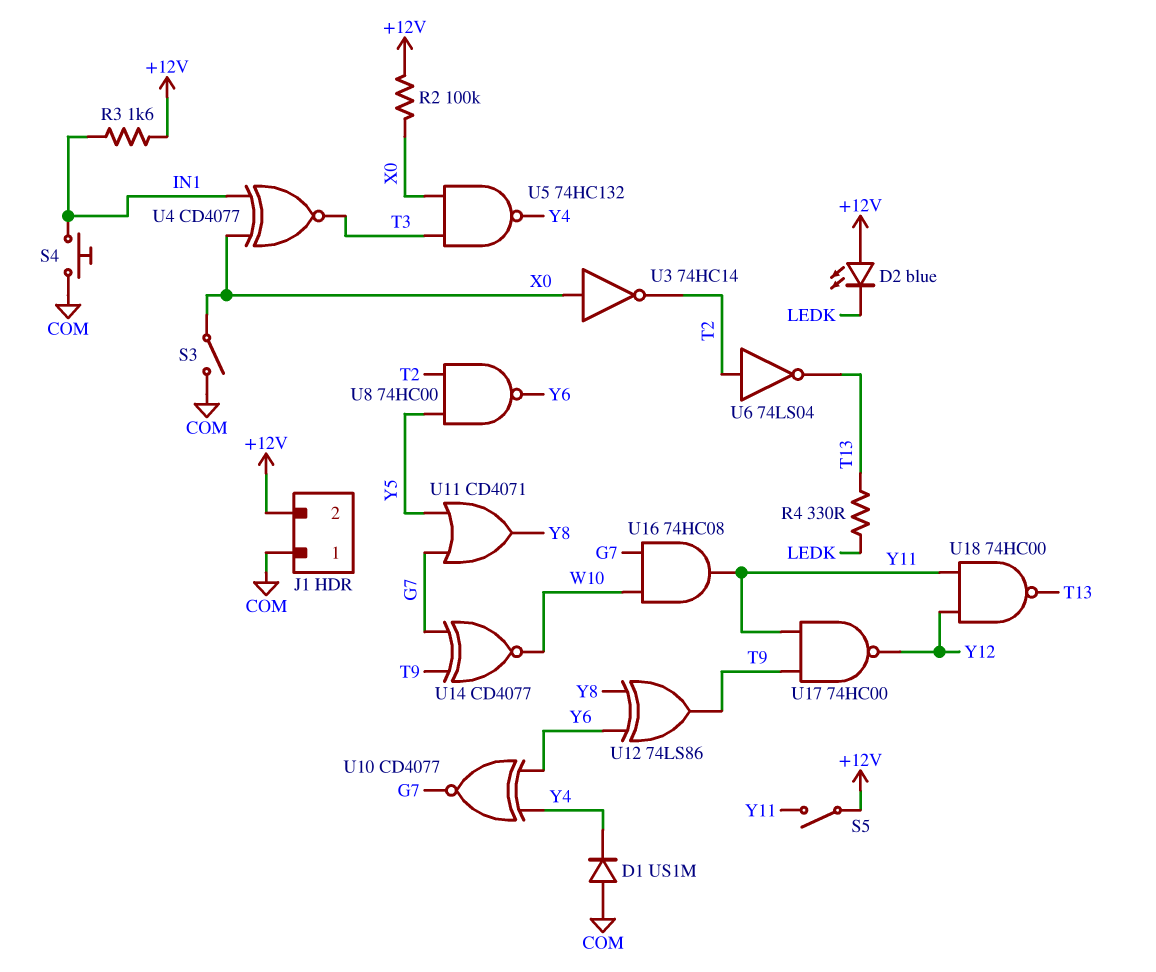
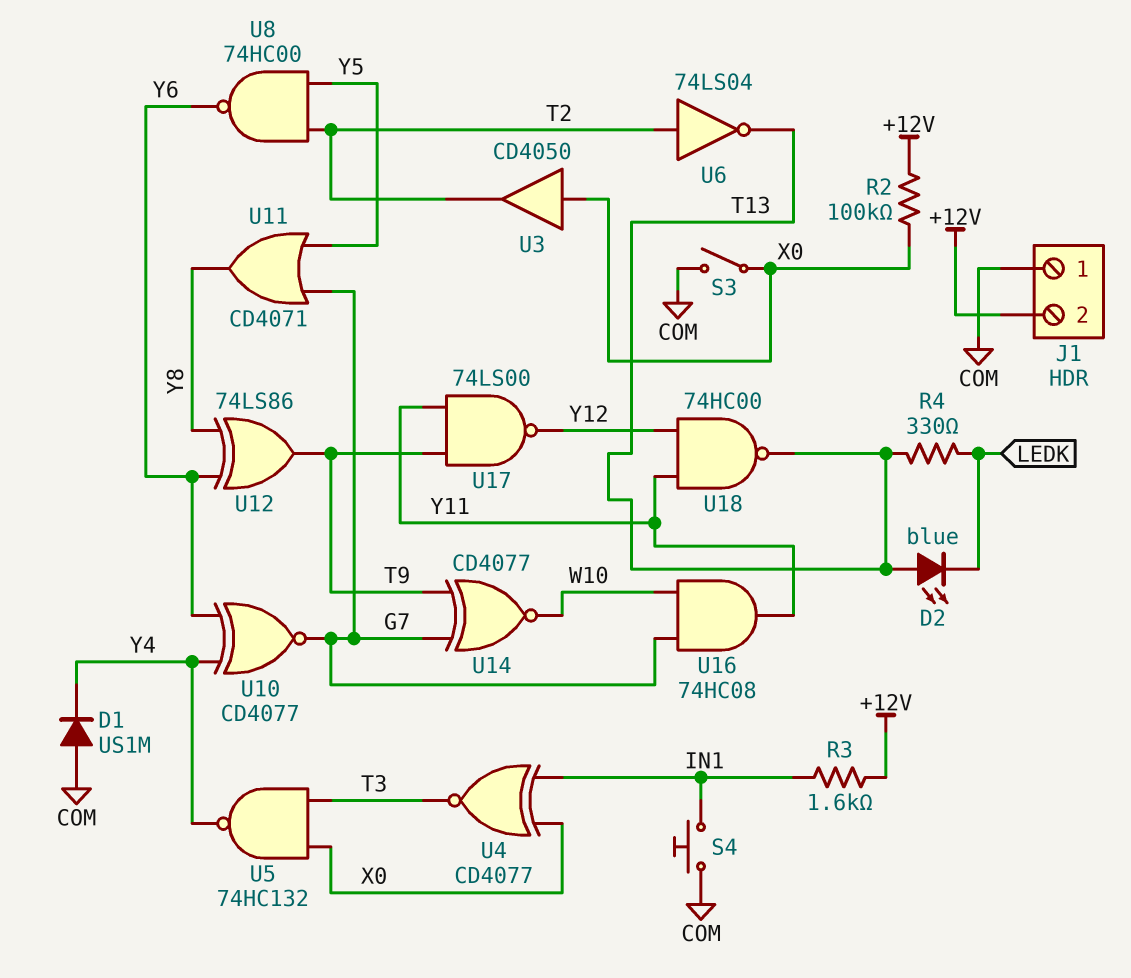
D2: LED blue (A +12V, K LEDK) -> LED blue (A T13, K LEDK)
S5: switch (+12V, Y11) -> none
U3: NOT 74HC14 (in X0, out T2) -> buffer CD4050 (in X0, out T2)
U17: NAND 74HC00 (in T9, in Y11, out Y12) -> NAND 74LS00 (in T9, in Y11, out Y12)

